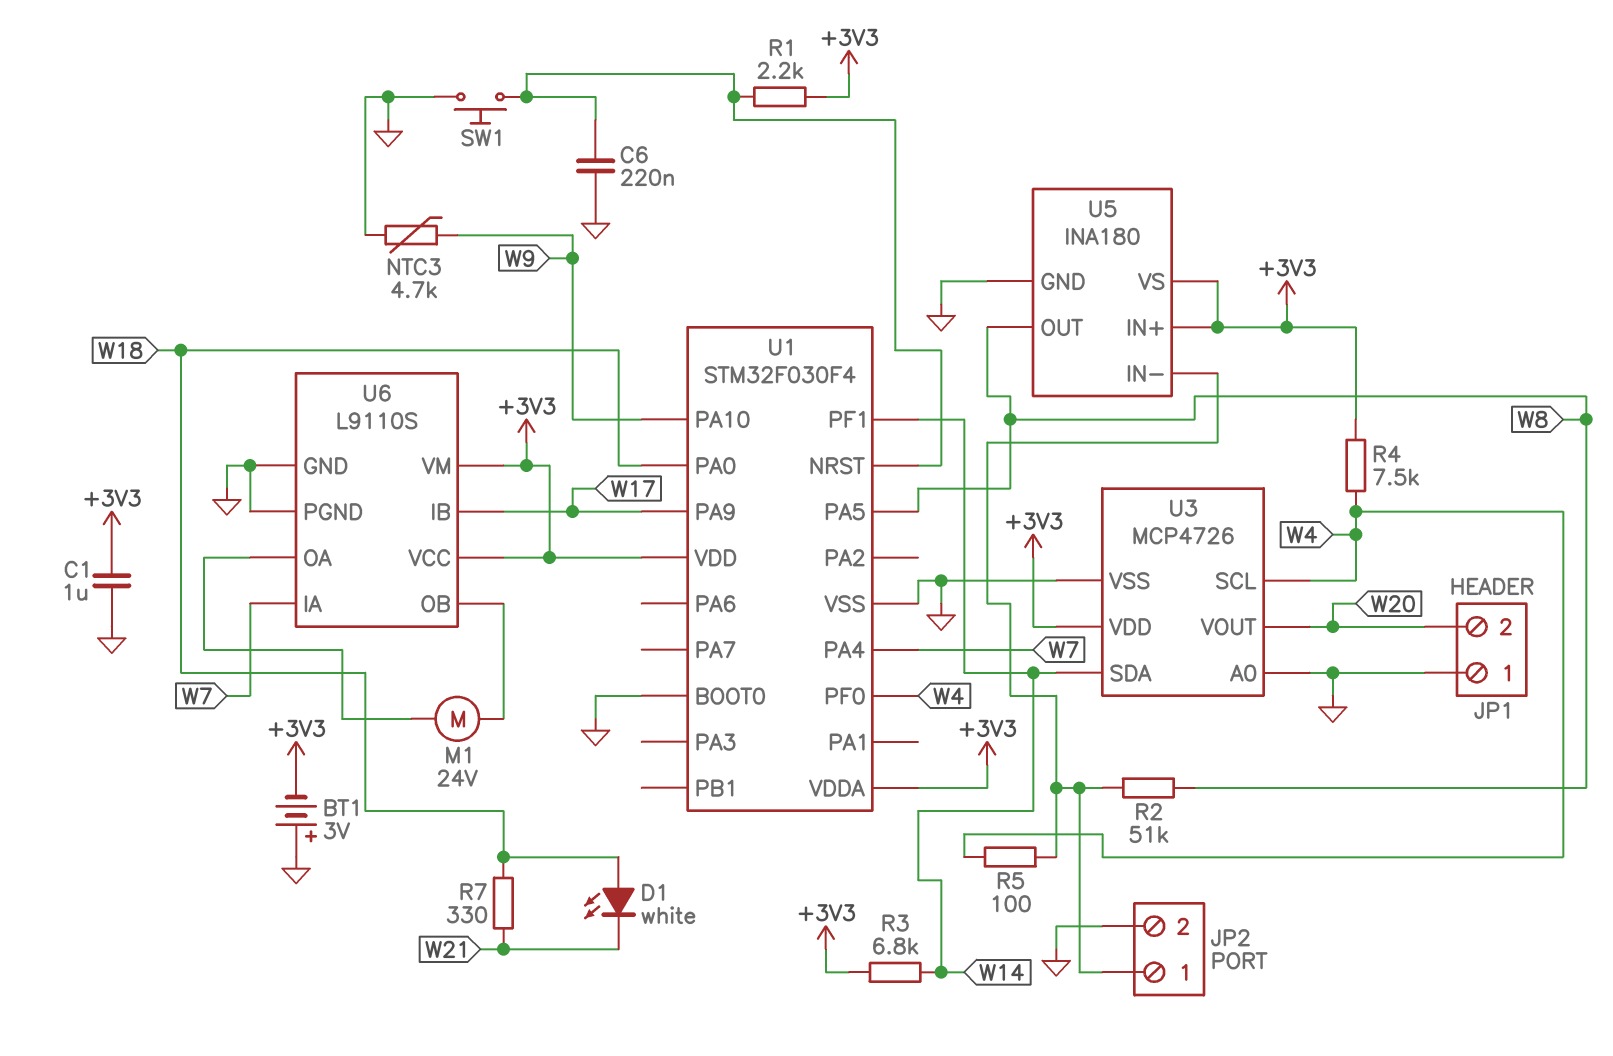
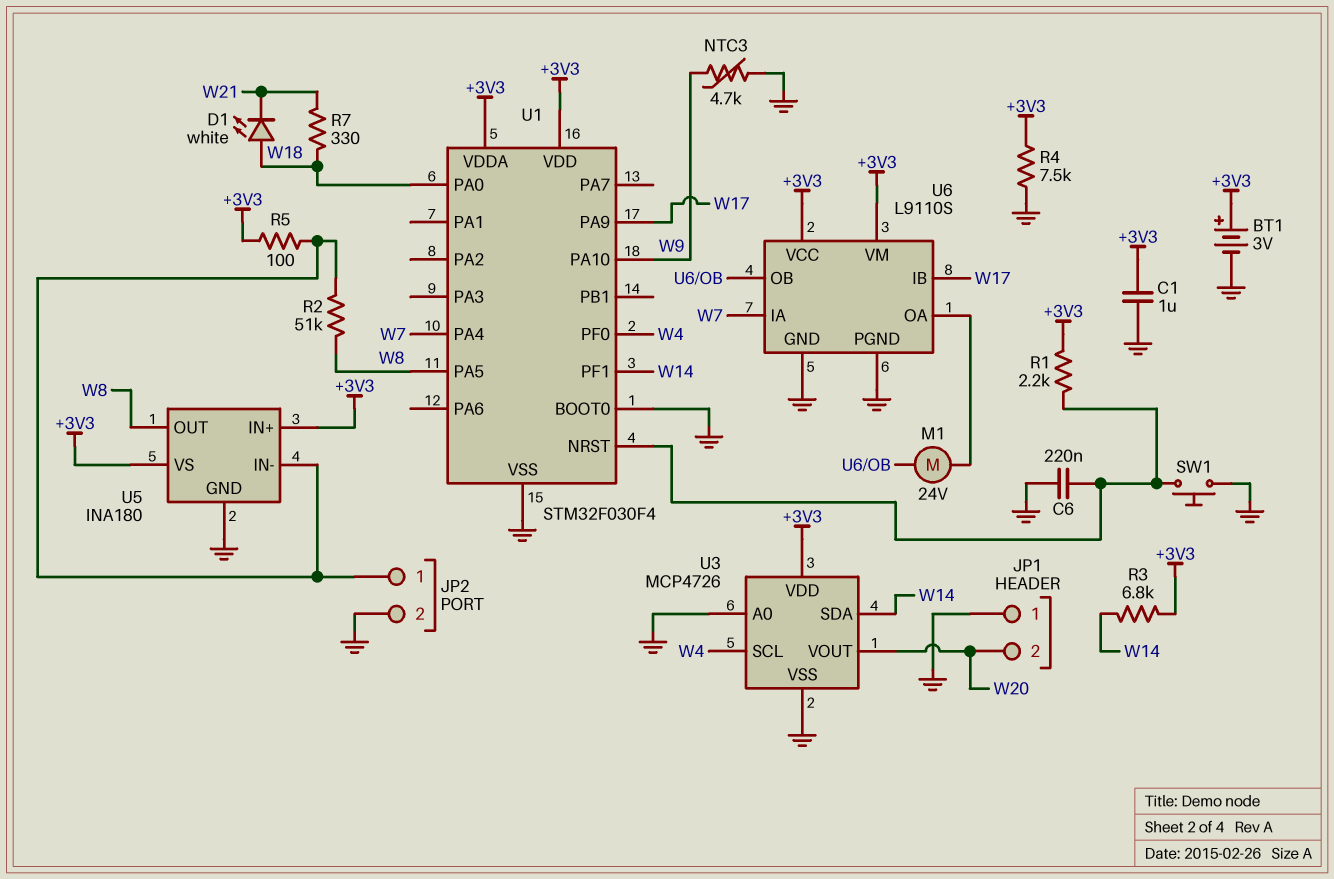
BT1: 3V (plus GND, minus +3V3) -> 3V (plus +3V3, minus GND)
R4: 7.5k (+3V3, W4) -> 7.5k (+3V3, GND)
R5: 100 (JP2/1, W4) -> 100 (+3V3, JP2/1)

